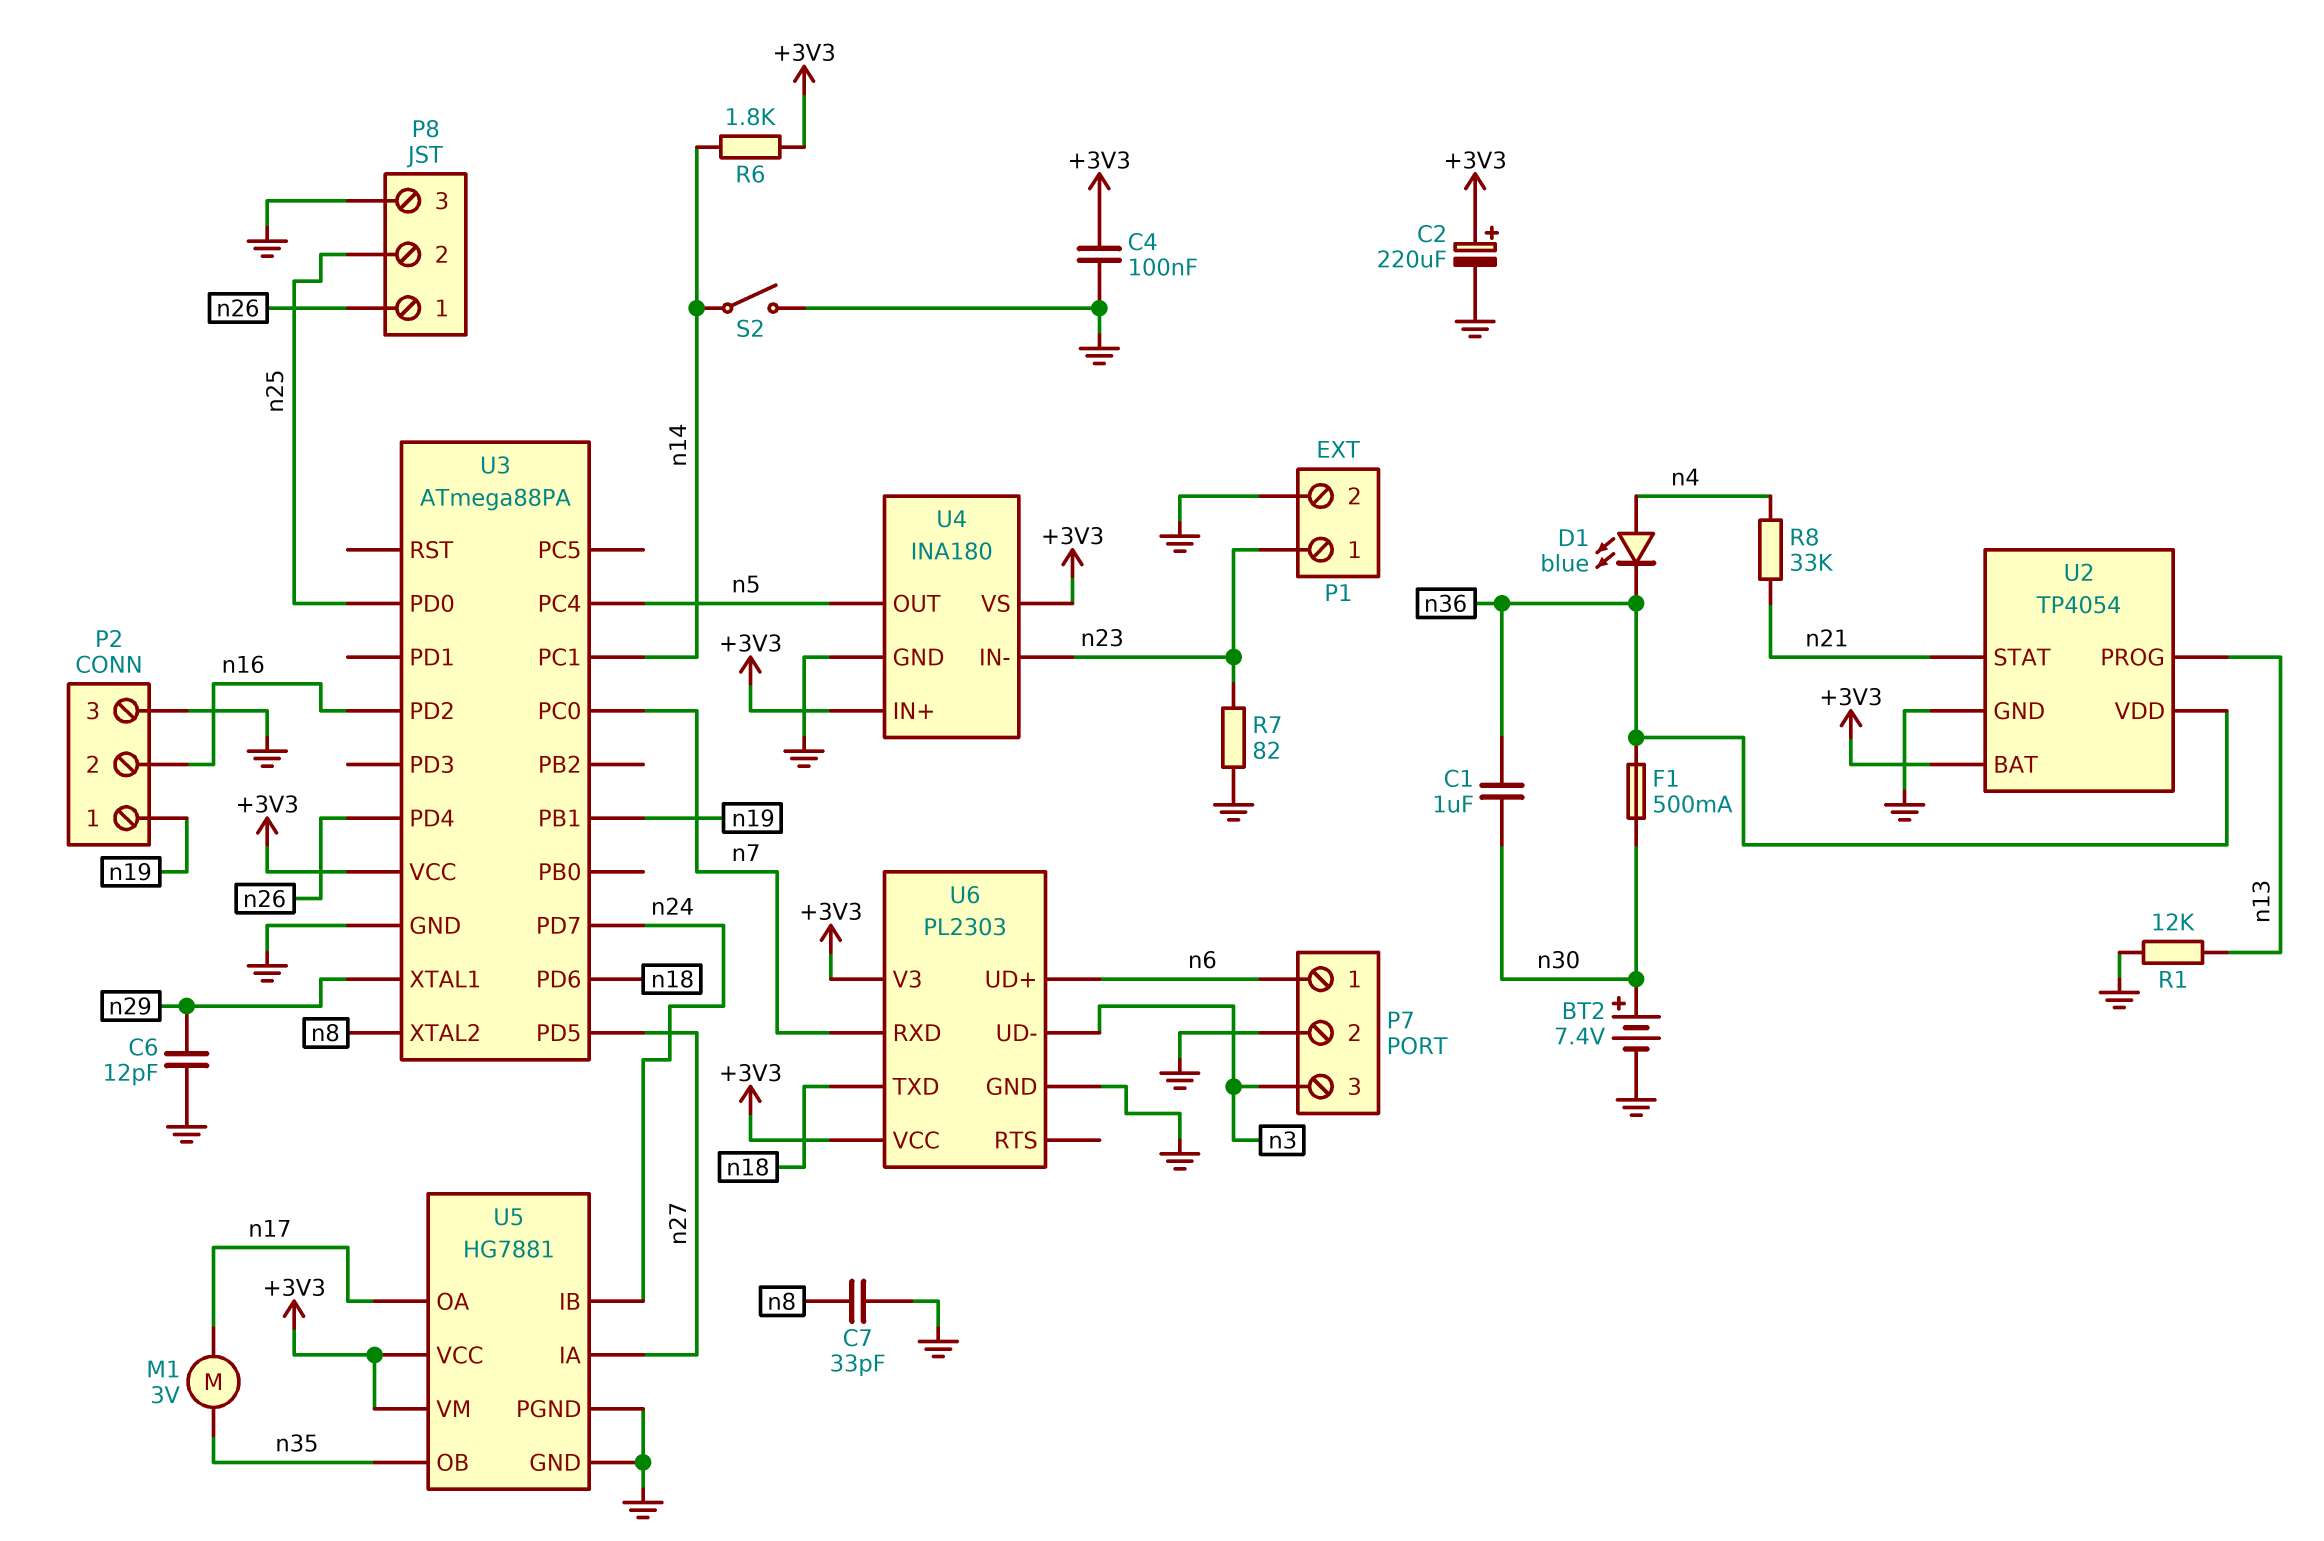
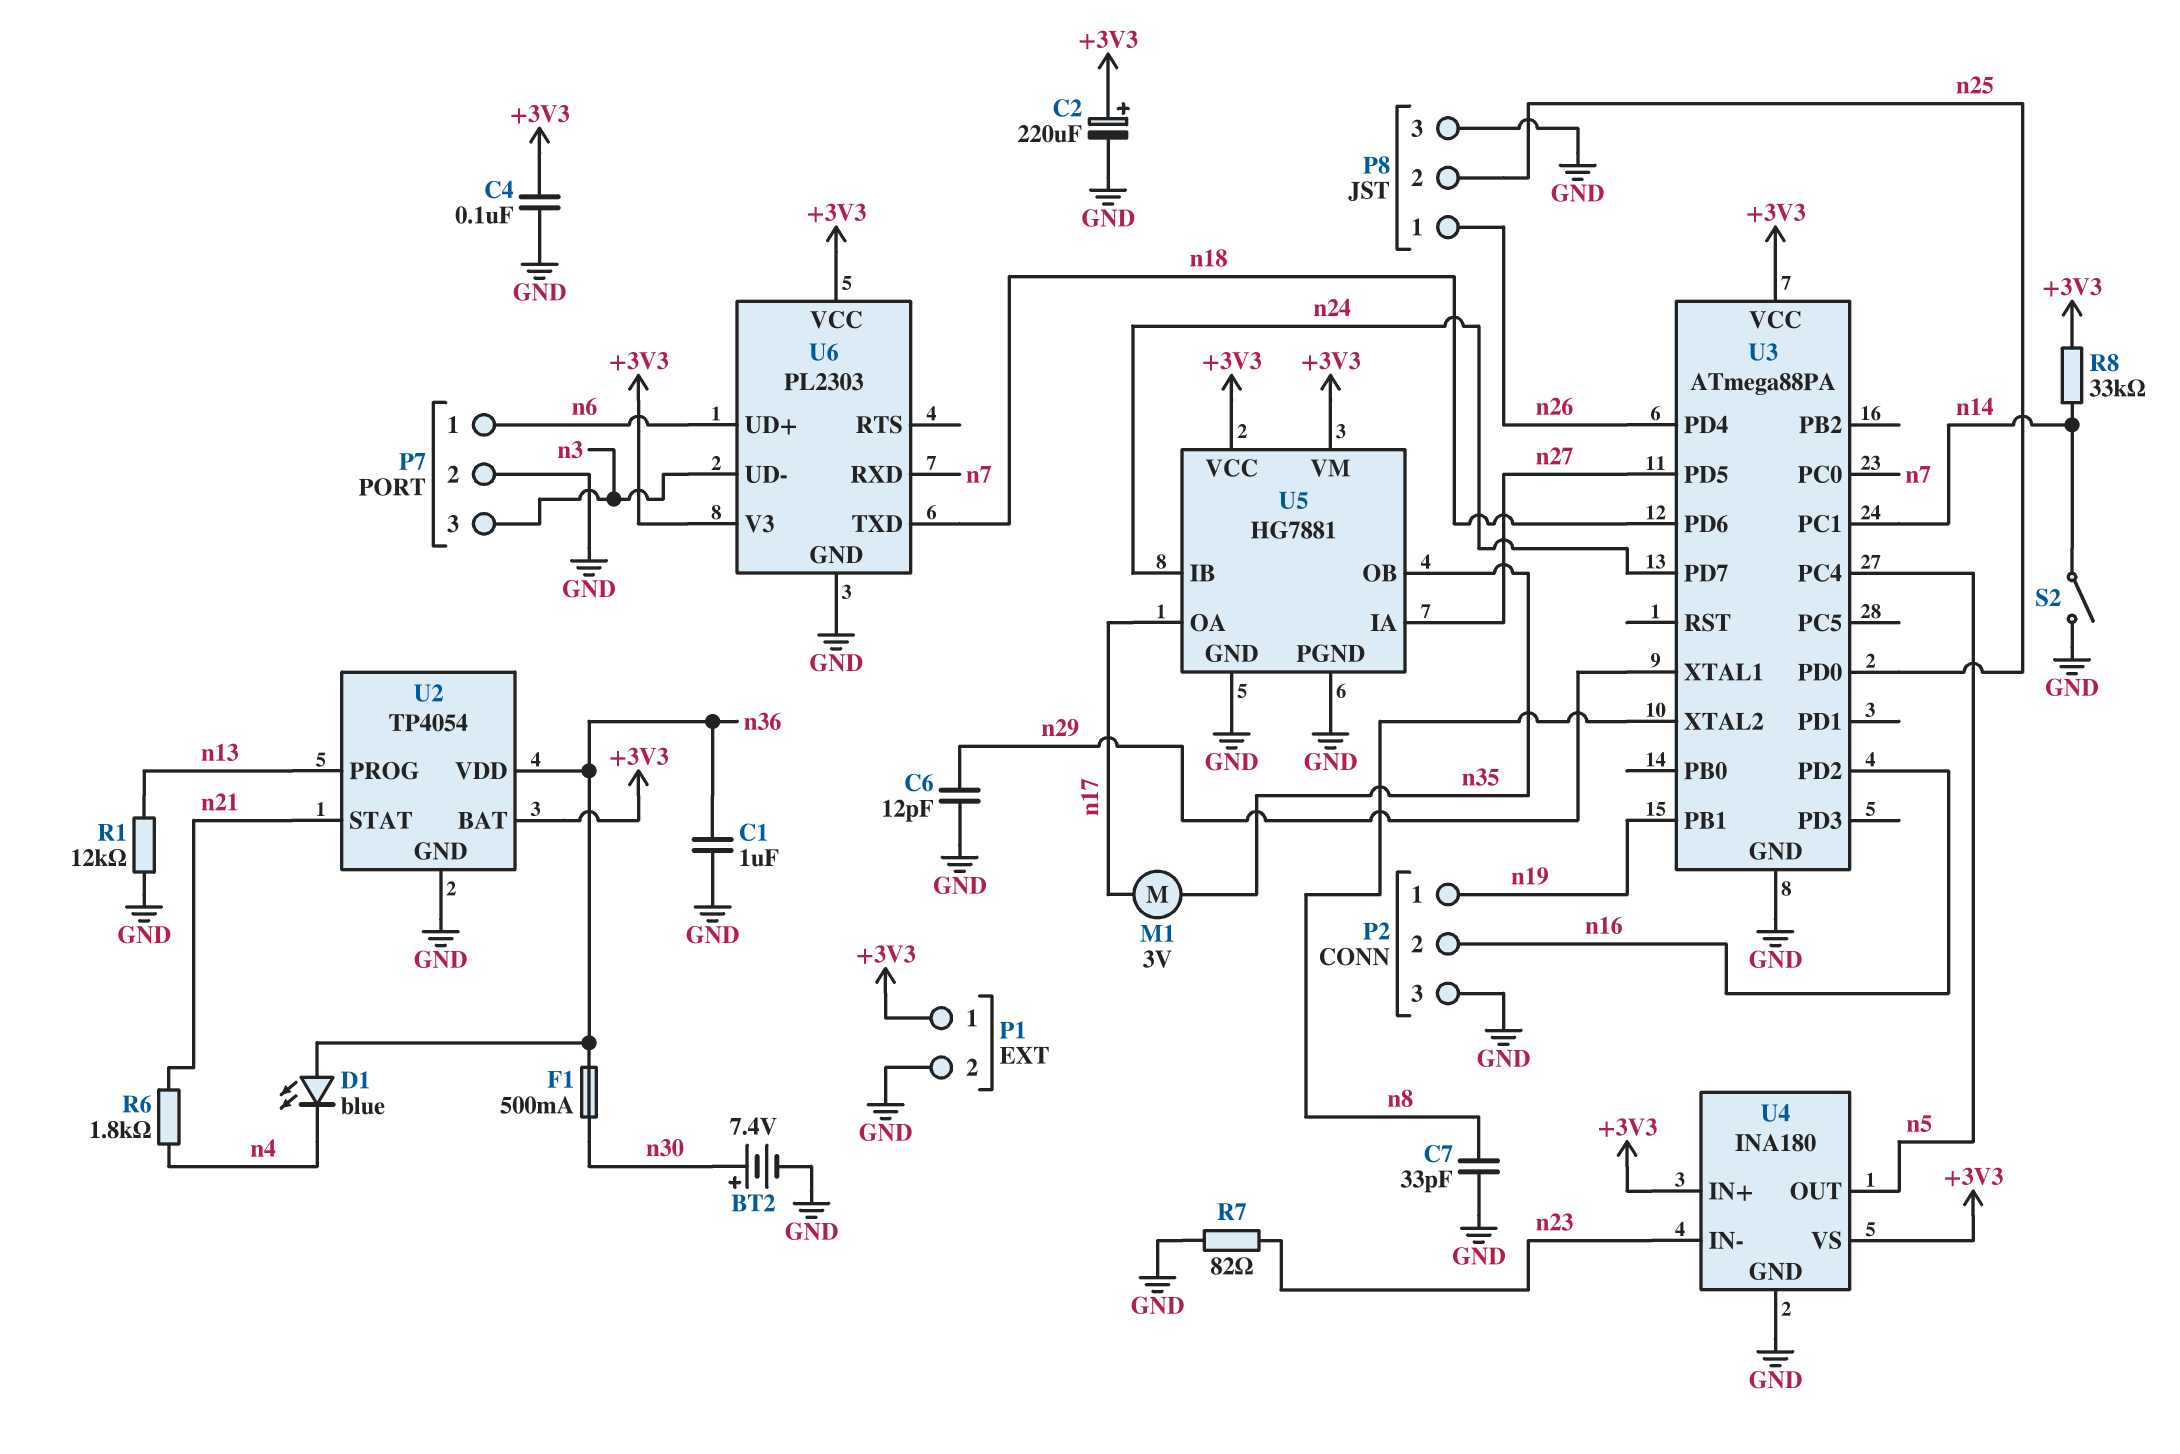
C1: 1uF (n30, n36) -> 1uF (GND, n36)
D1: LED blue (A n4, K n36) -> LED blue (A n36, K n4)
P1 pin 1: n23 -> +3V3
R6: 1.8k (+3V3, n14) -> 1.8k (n4, n21)
R8: 33k (n4, n21) -> 33k (+3V3, n14)

